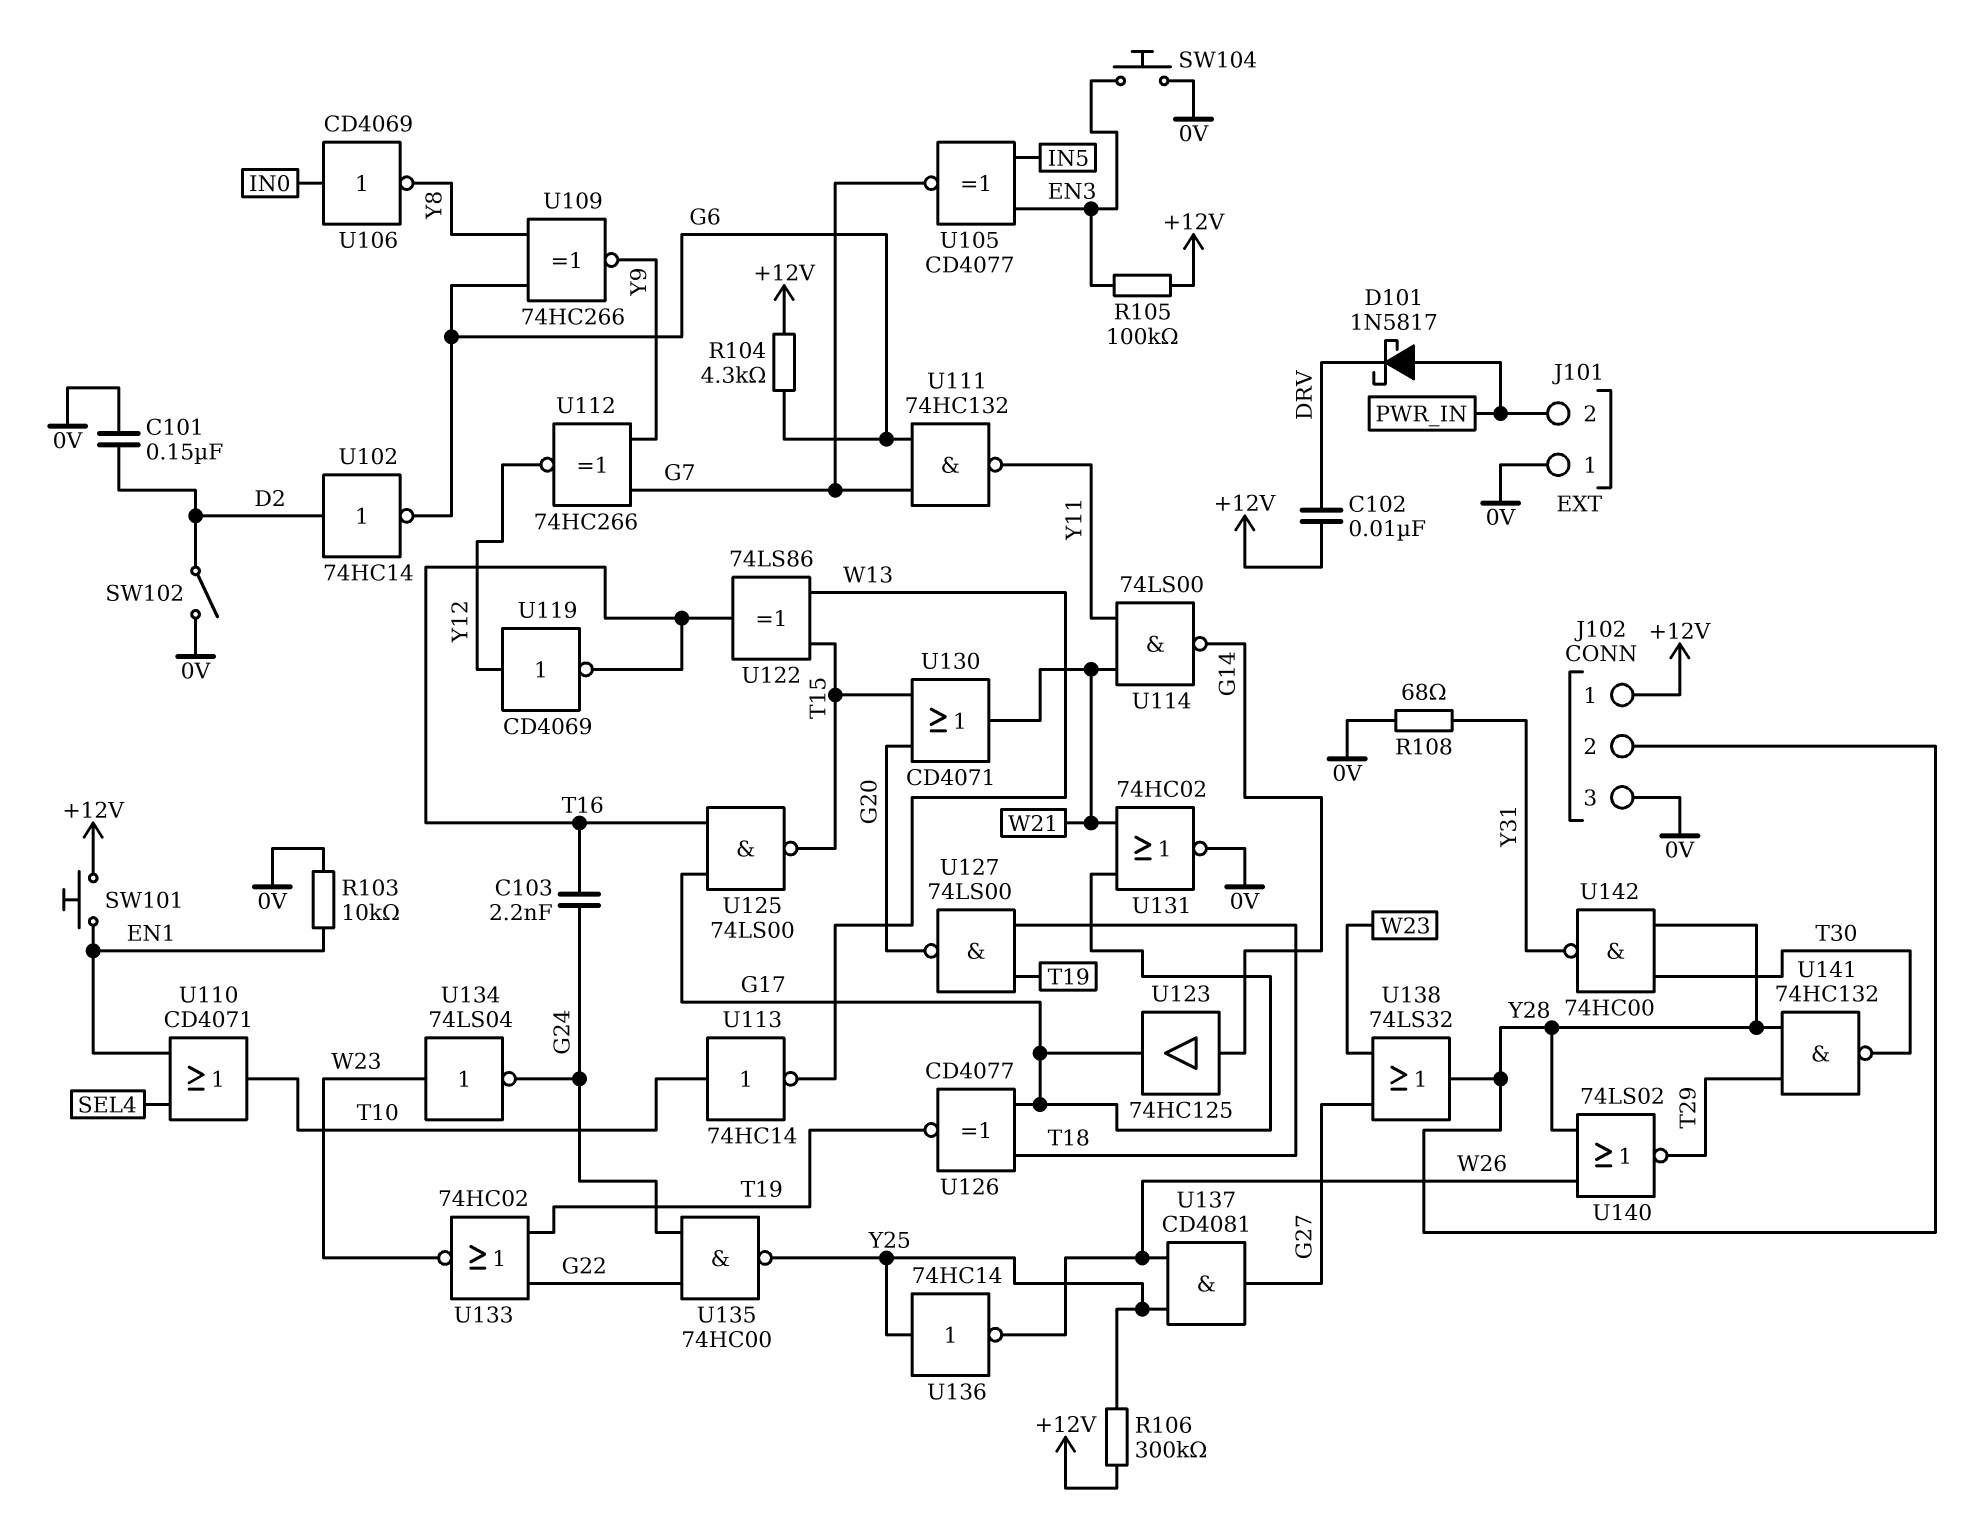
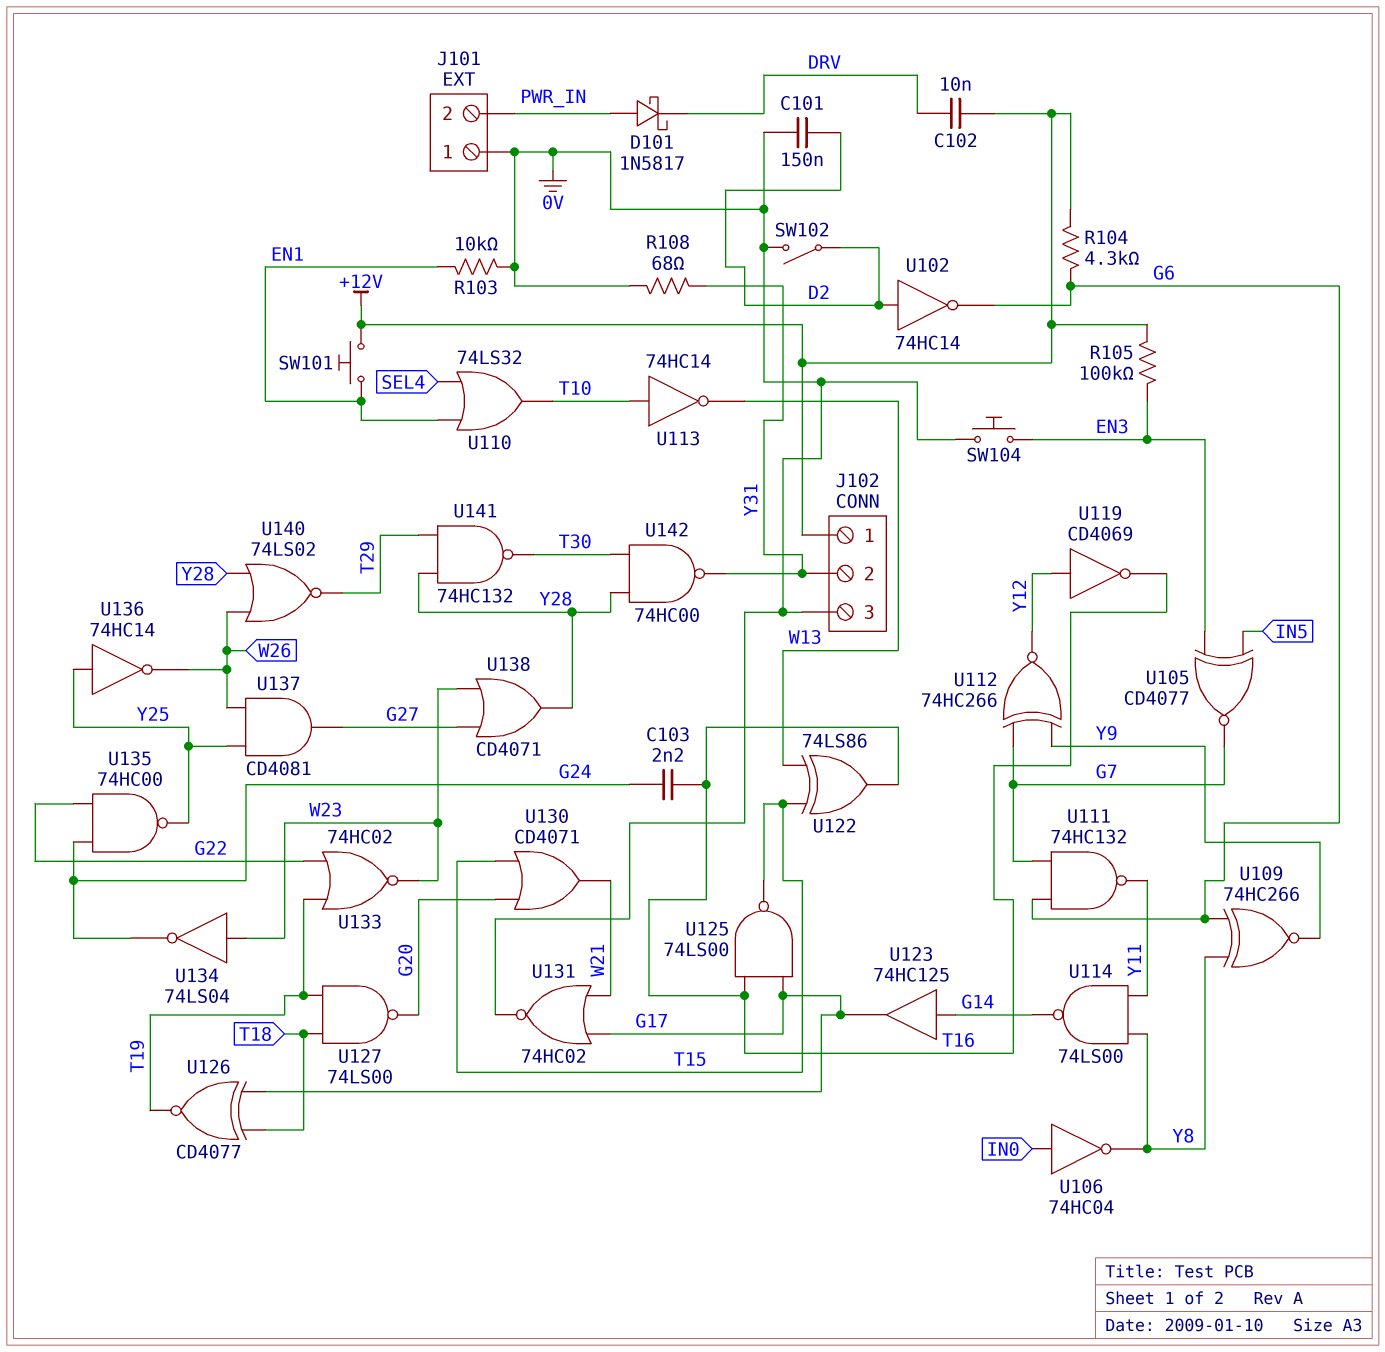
J102 pin 2: Y28 -> Y31
R106: 300k (+12V, Y25) -> none
U106: NOT CD4069 (in IN0, out Y8) -> NOT 74HC04 (in IN0, out Y8)
U110: OR CD4071 (in EN1, in SEL4, out T10) -> OR 74LS32 (in EN1, in SEL4, out T10)
U114: NAND 74LS00 (in W21, in Y11, out G14) -> NAND 74LS00 (in Y8, in Y11, out G14)
U138: OR 74LS32 (in G27, in W23, out Y28) -> OR CD4071 (in G27, in W23, out Y28)

